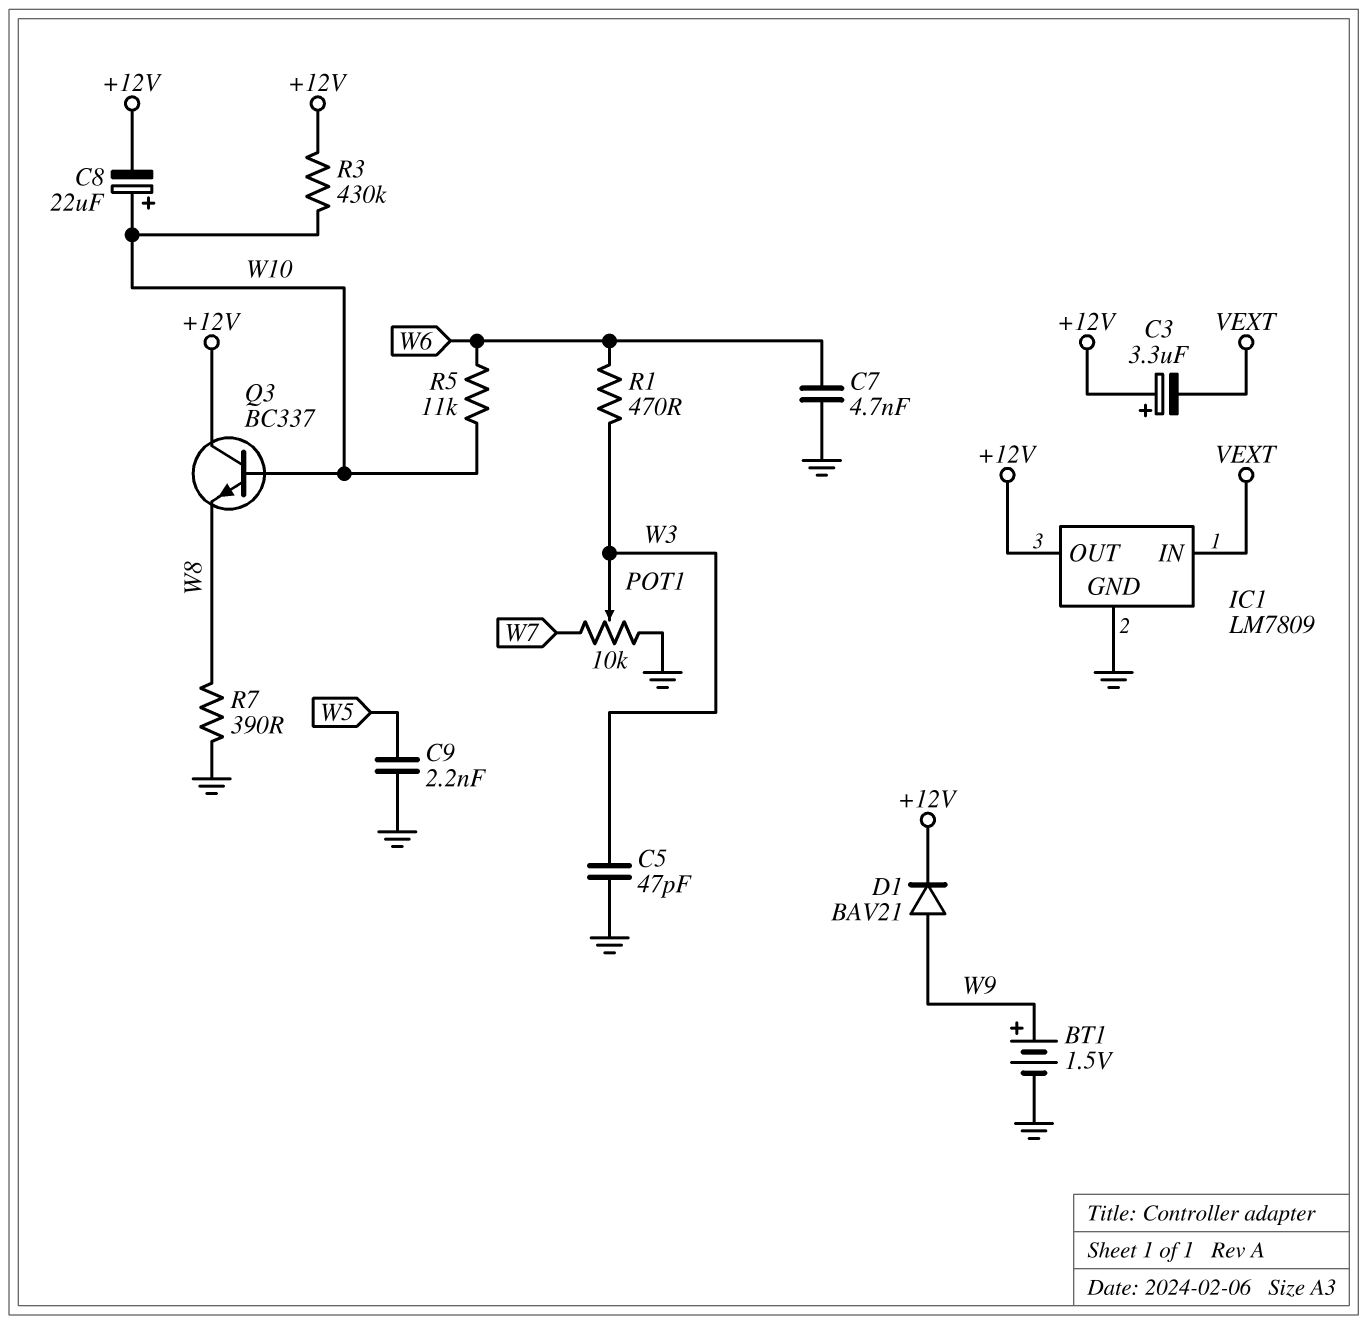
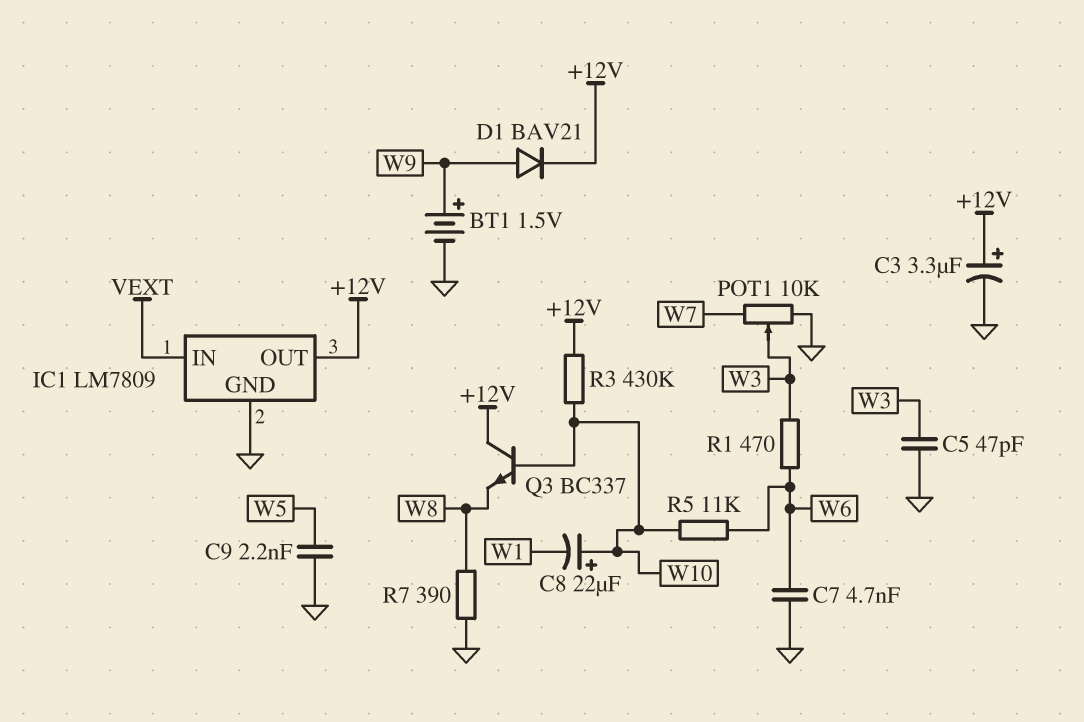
C3: 3.3uF (plus +12V, minus VEXT) -> 3.3uF (plus +12V, minus GND)
C8: 22uF (plus W10, minus +12V) -> 22uF (plus W10, minus W1)

